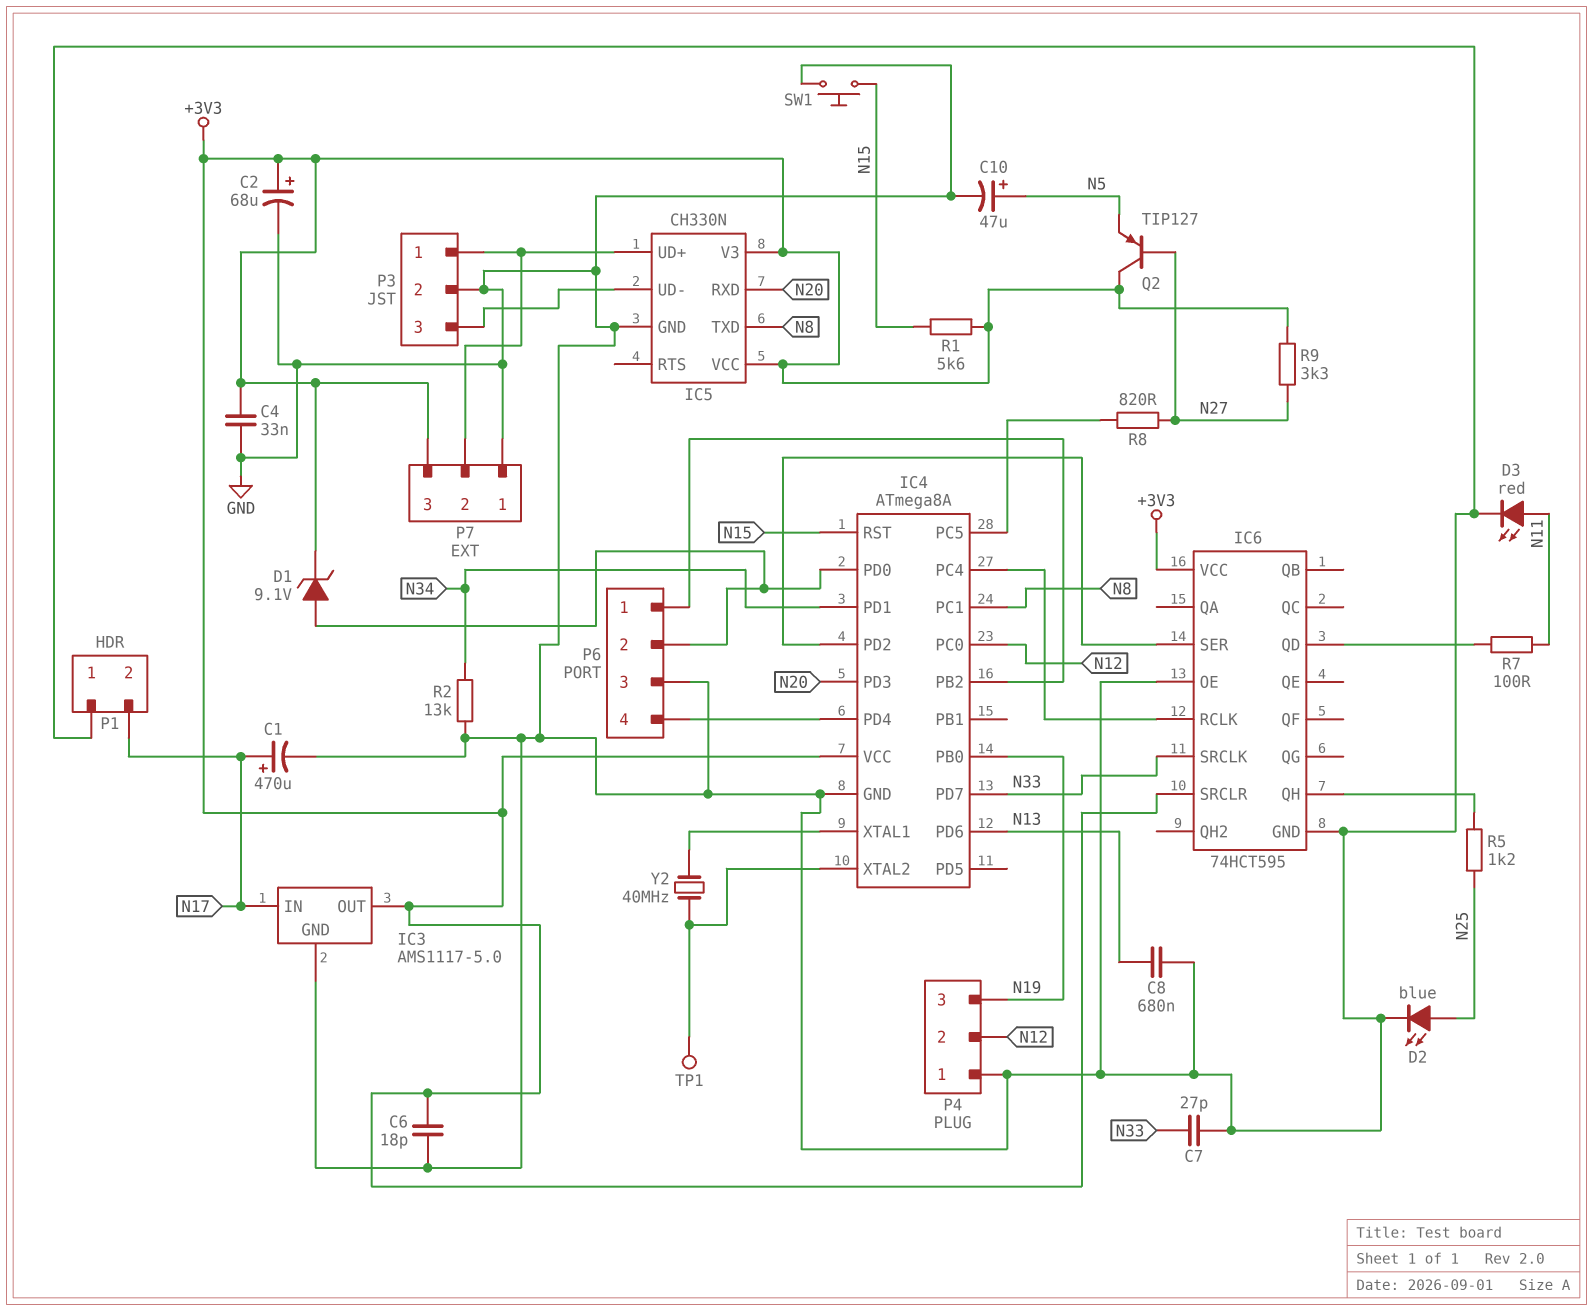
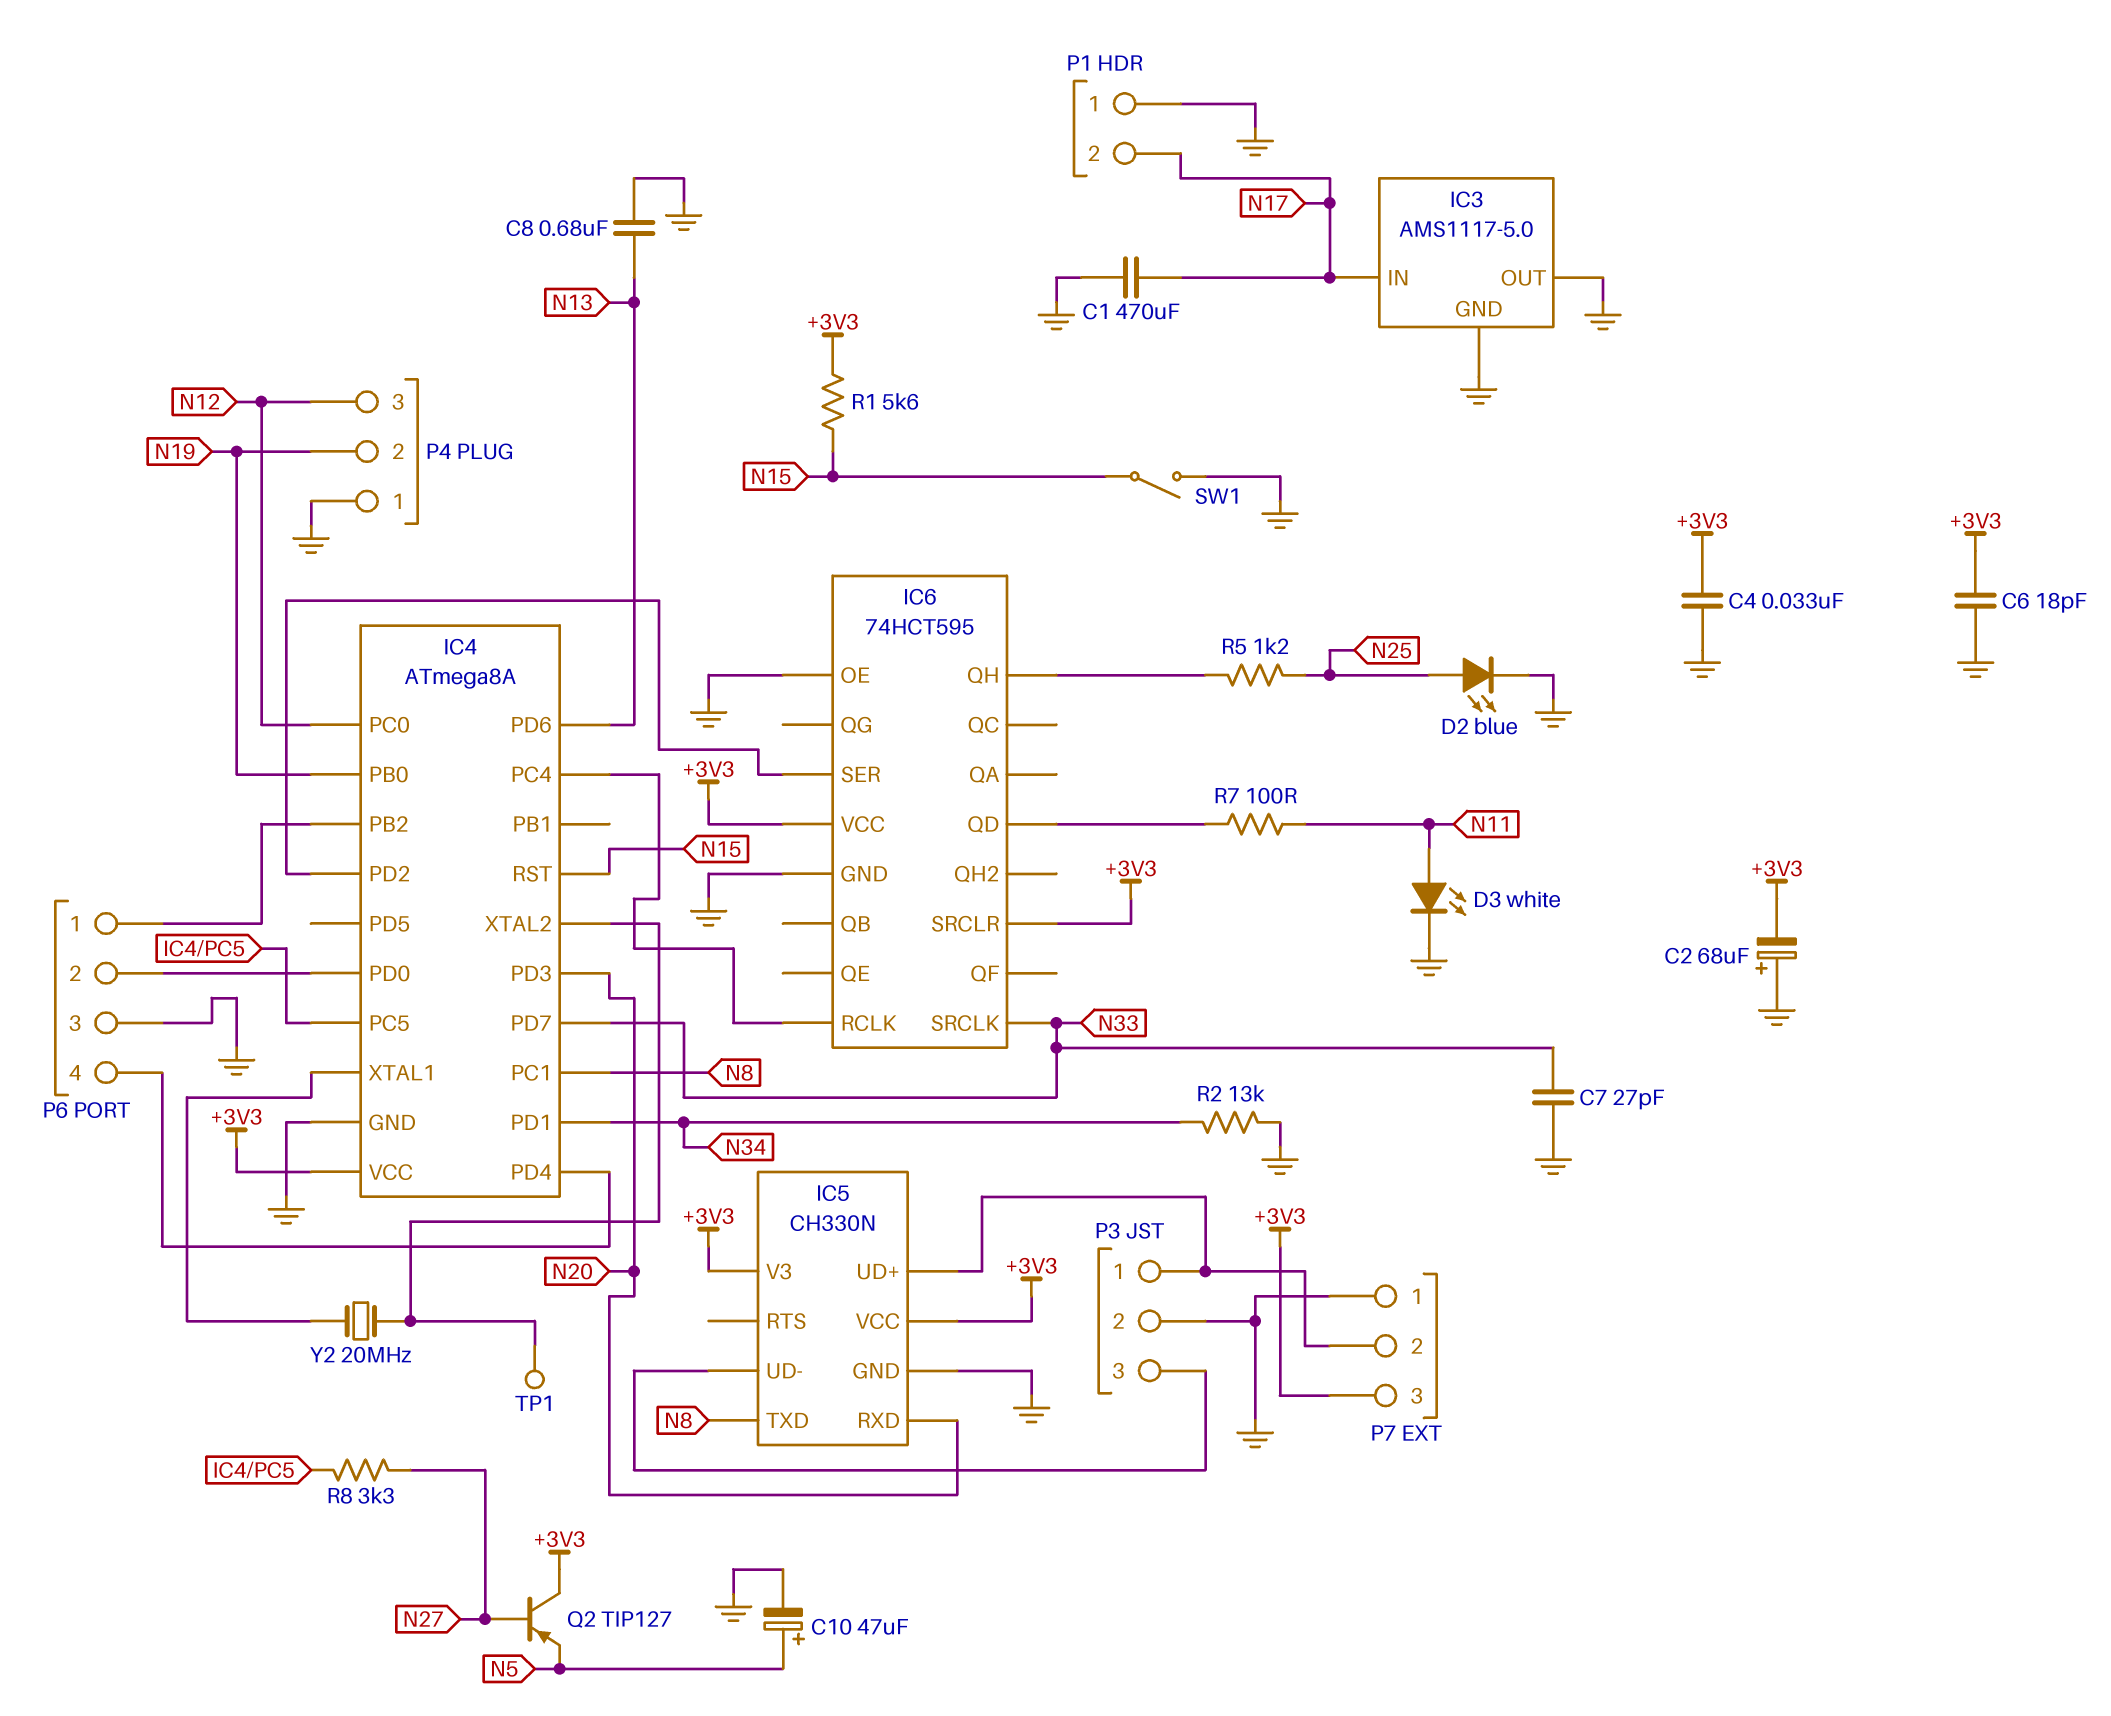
C1: 470uF (plus N17, minus GND) -> 470uF (GND, N17)
C2: 68uF (plus +3V3, minus GND) -> 68uF (plus GND, minus +3V3)
D1: zener 9.1V (A IC4/PD0, K +3V3) -> none
D3: LED red (A N11, K GND) -> LED white (A N11, K GND)
IC3 pin OUT: +3V3 -> GND
P4 pin 2: N12 -> N19
P4 pin 3: N19 -> N12
R8: 820 (IC4/PC5, N27) -> 3.3k (IC4/PC5, N27)
R9: 3.3k (+3V3, N27) -> none
SW1: button (GND, N15) -> switch (GND, N15)
Y2: 40MHz (IC4/XTAL1, IC4/XTAL2) -> 20MHz (IC4/XTAL1, IC4/XTAL2)

